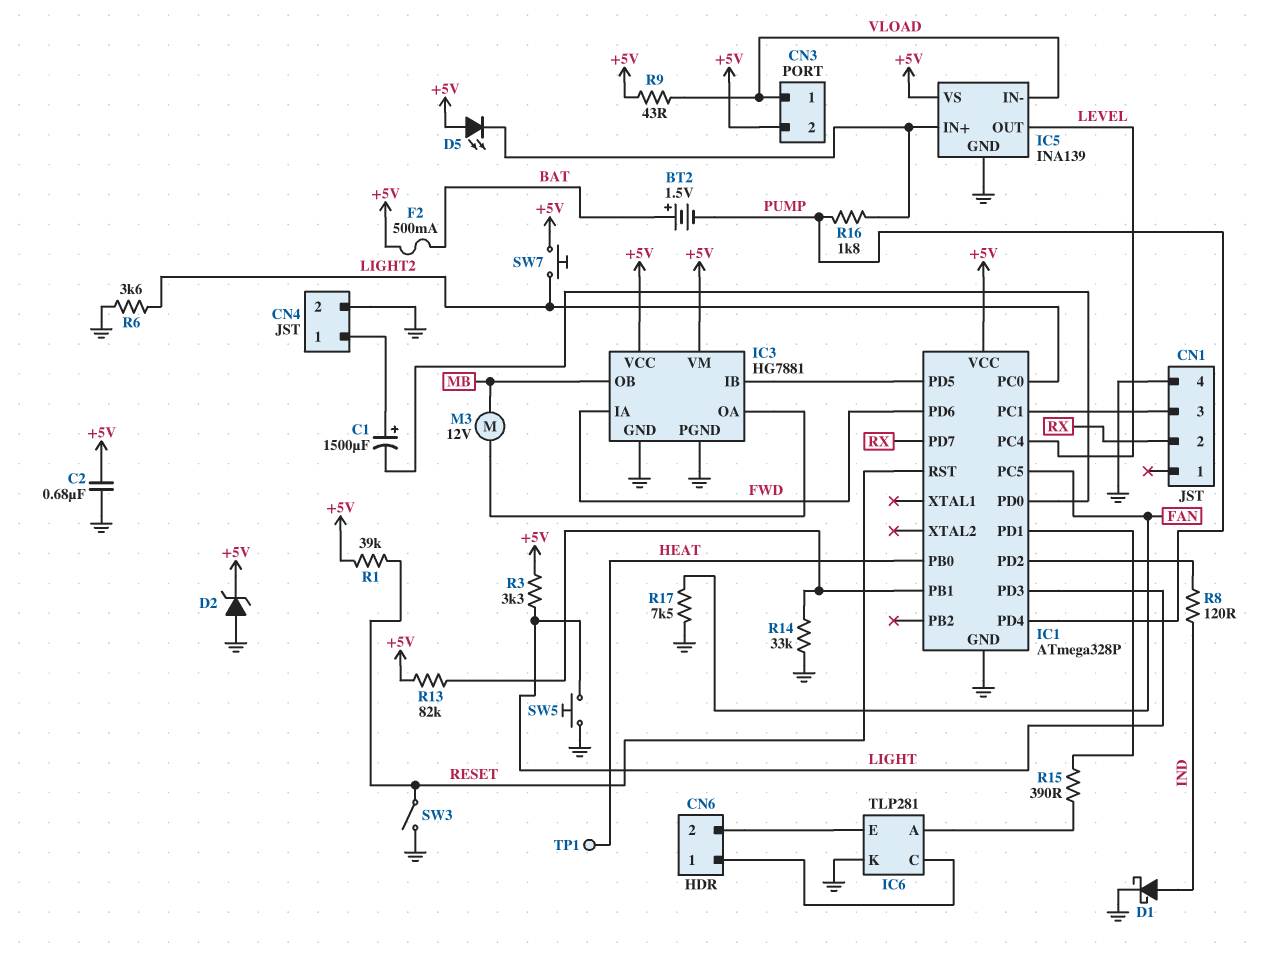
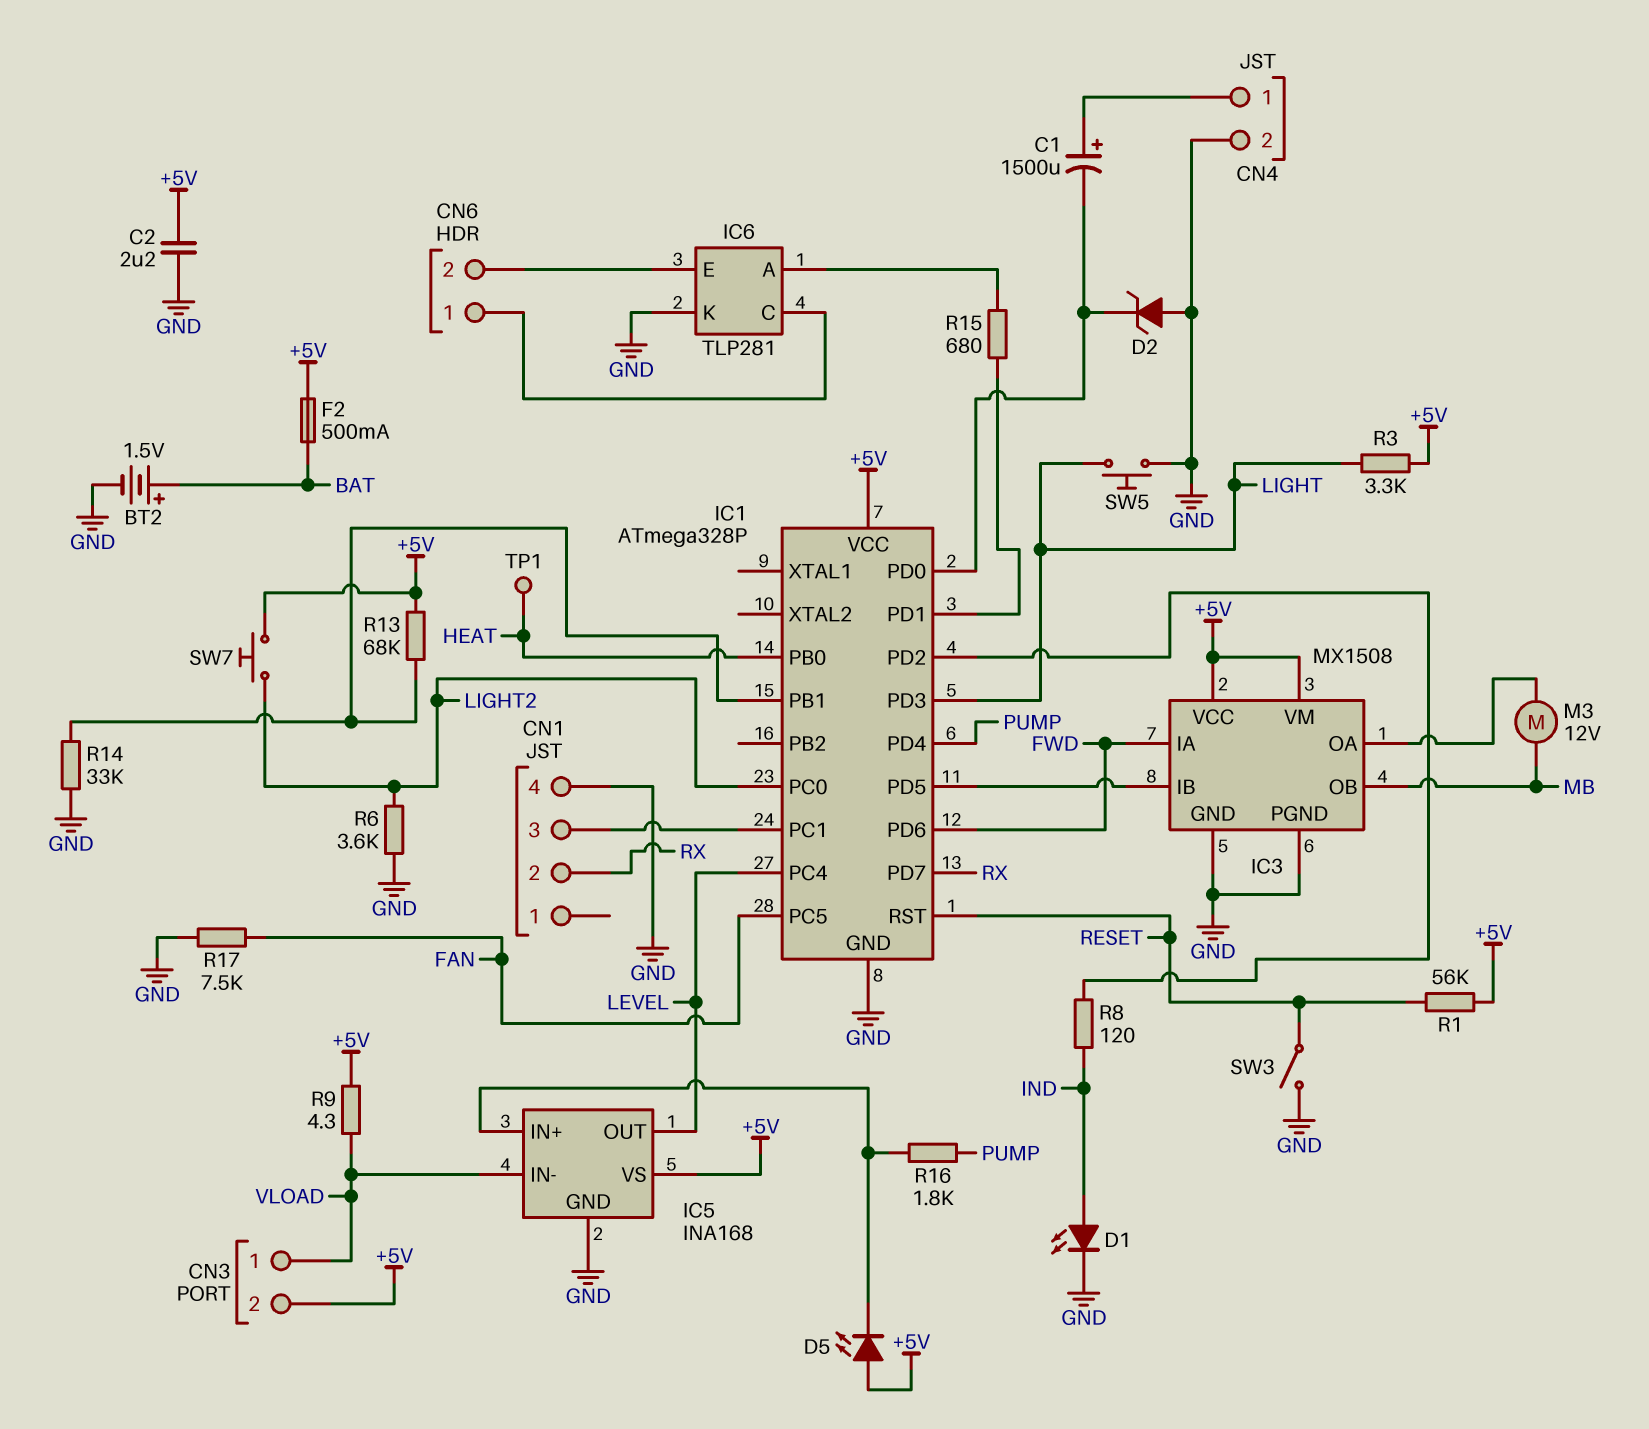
BT2: 1.5V (plus BAT, minus PUMP) -> 1.5V (plus BAT, minus GND)
C2: 680nF (+5V, GND) -> 2.2uF (+5V, GND)
D1: schottky (A IND, K GND) -> LED (A IND, K GND)
D2: zener (A GND, K +5V) -> zener (A GND, K IC1/PD0)
IC3: HG7881 -> MX1508
IC5: INA139 -> INA168
R1: 39k (+5V, RESET) -> 56k (+5V, RESET)
R9: 43 (+5V, VLOAD) -> 4.3 (+5V, VLOAD)
R13: 82k (+5V, IC1/PB1) -> 68k (+5V, IC1/PB1)
R15: 390 (IC1/PD1, IC6/A) -> 680 (IC1/PD1, IC6/A)

